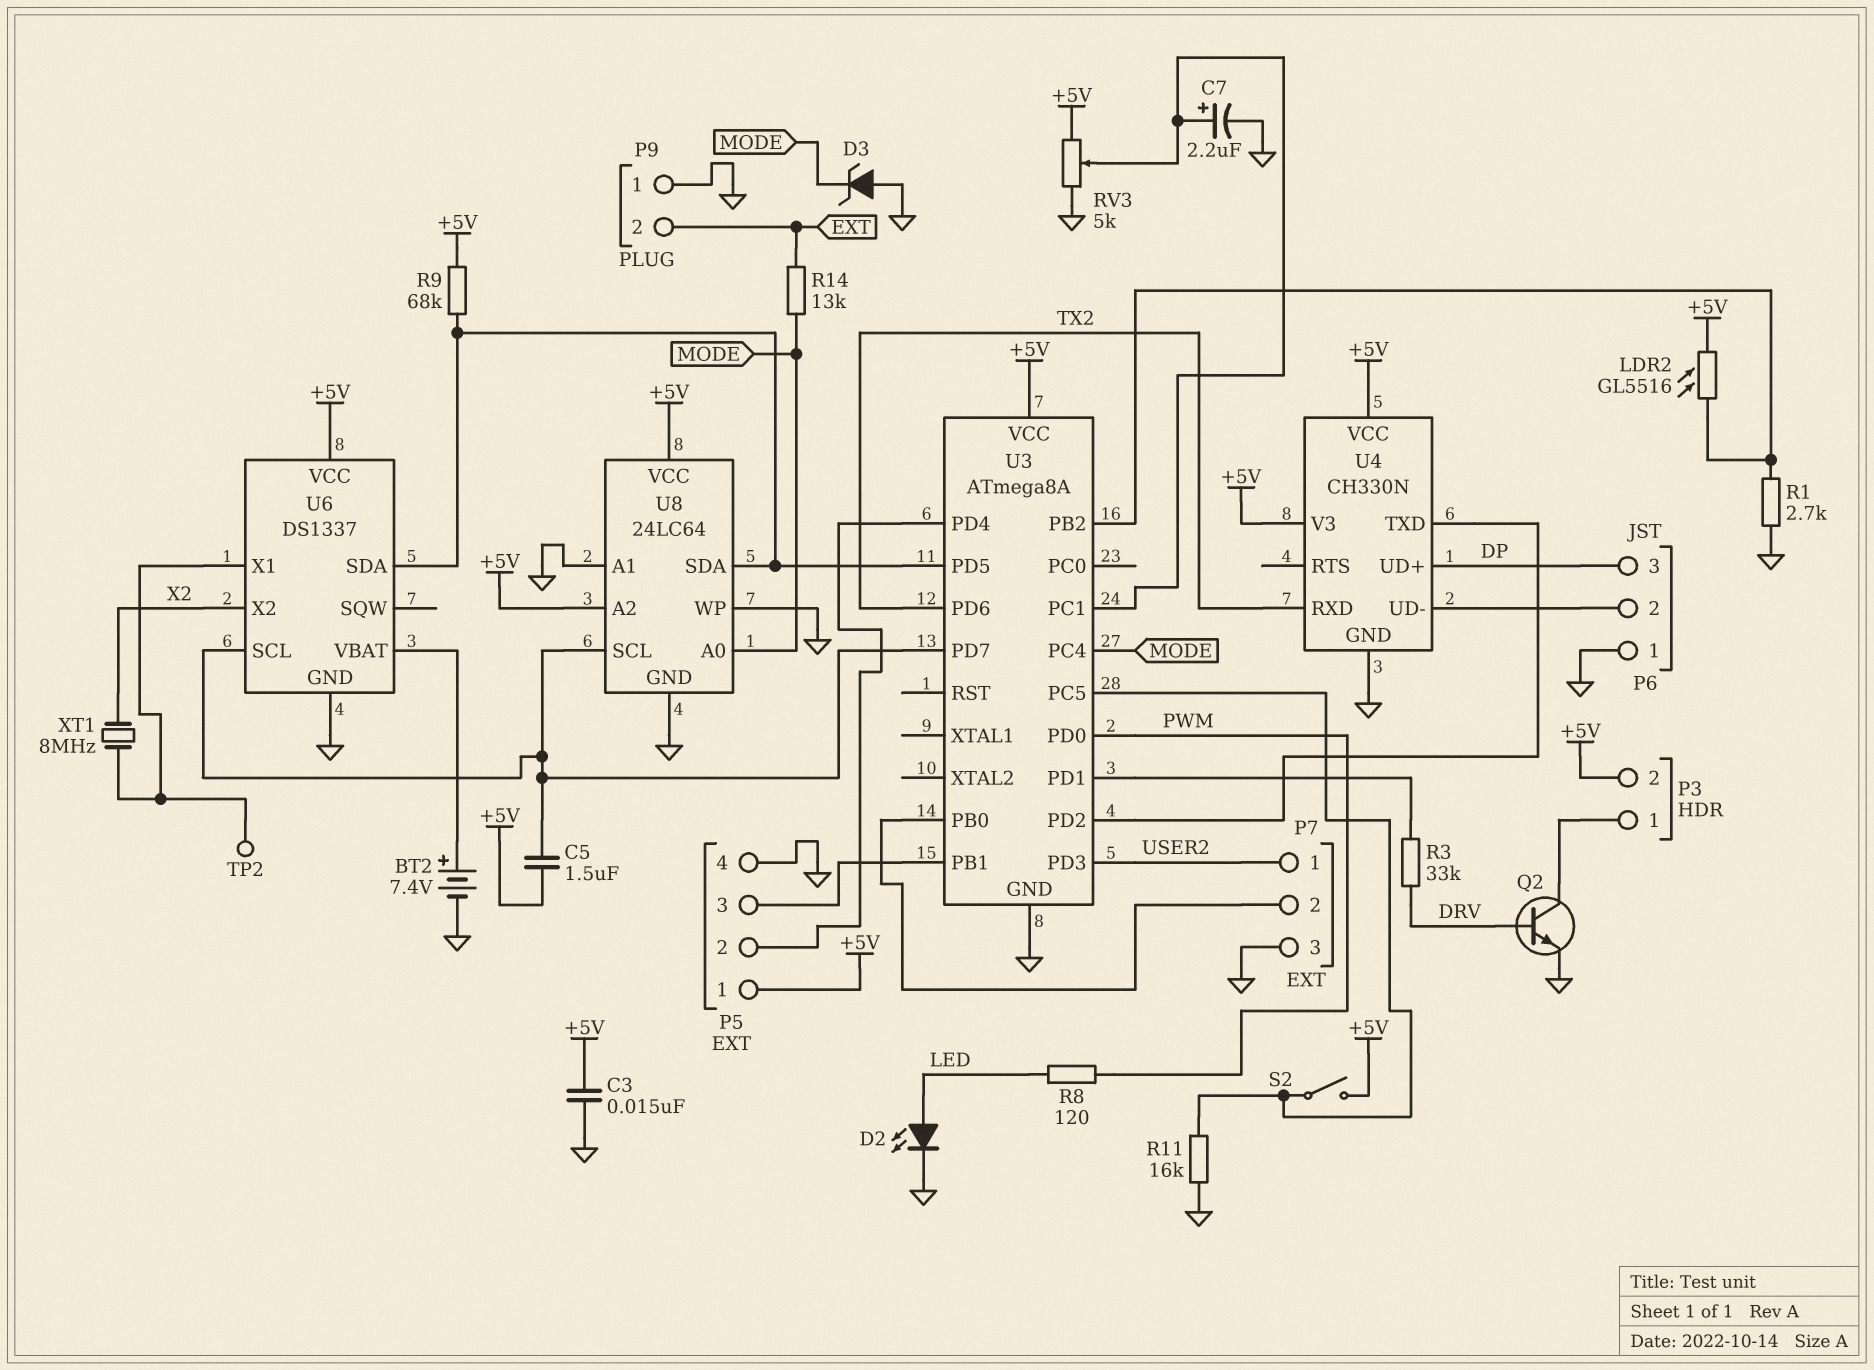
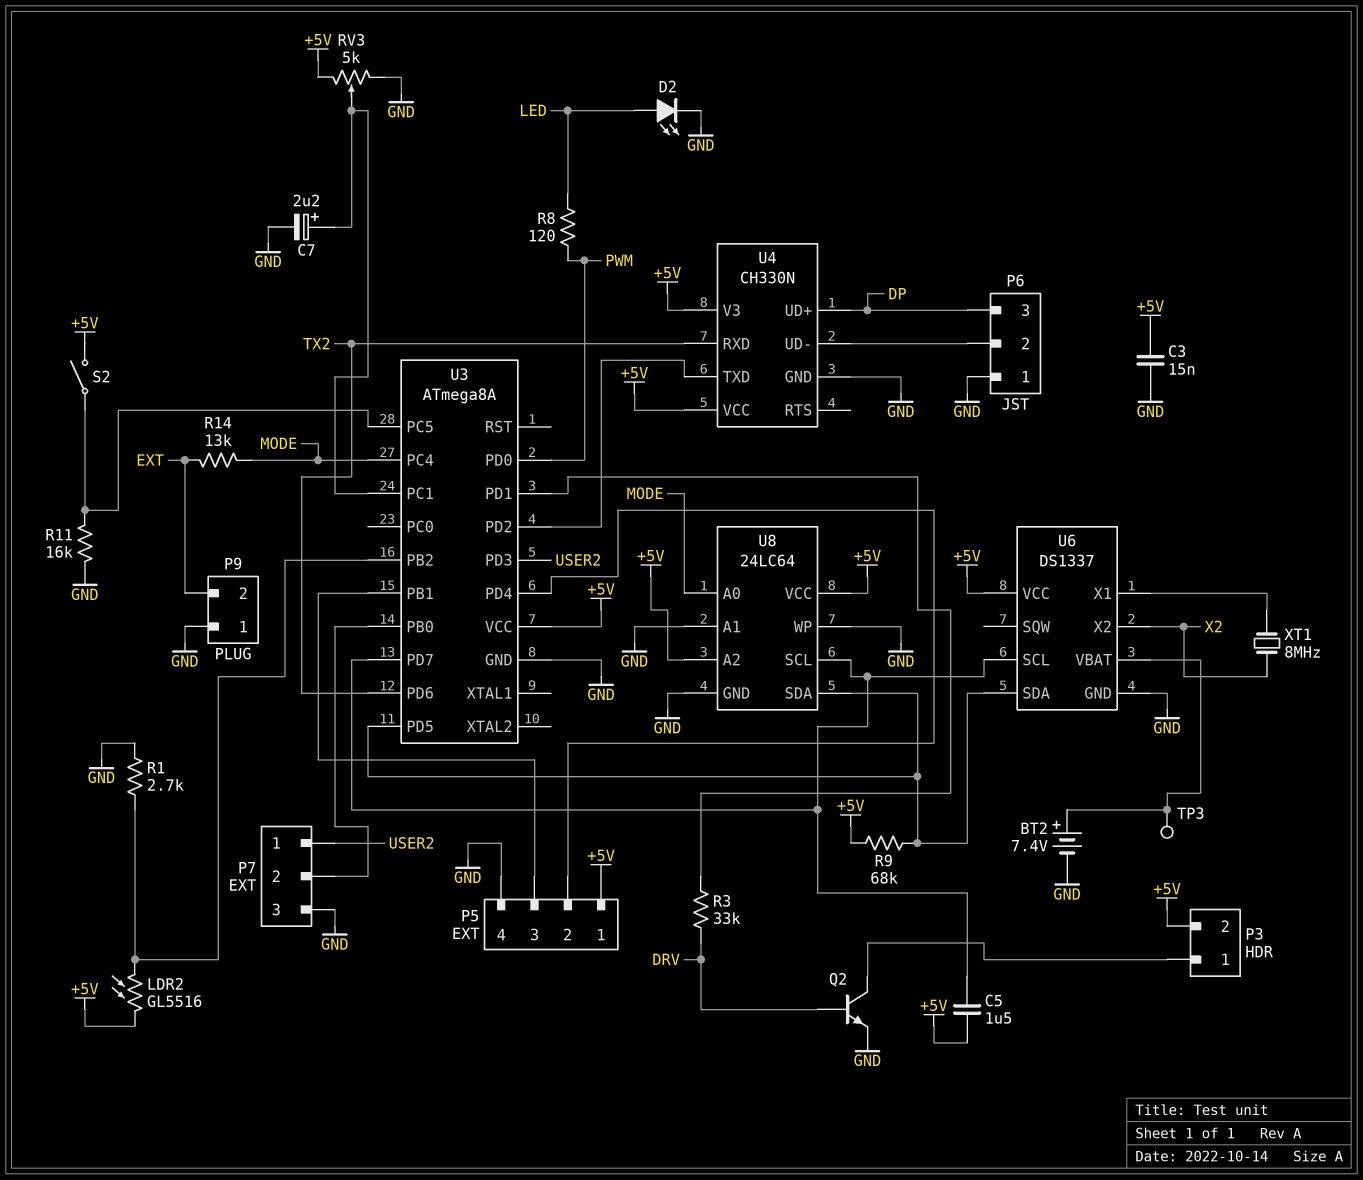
D3: zener (A GND, K MODE) -> none
TP2: test point (U6/X1) -> none
TP3: none -> test point (U6/VBAT)

